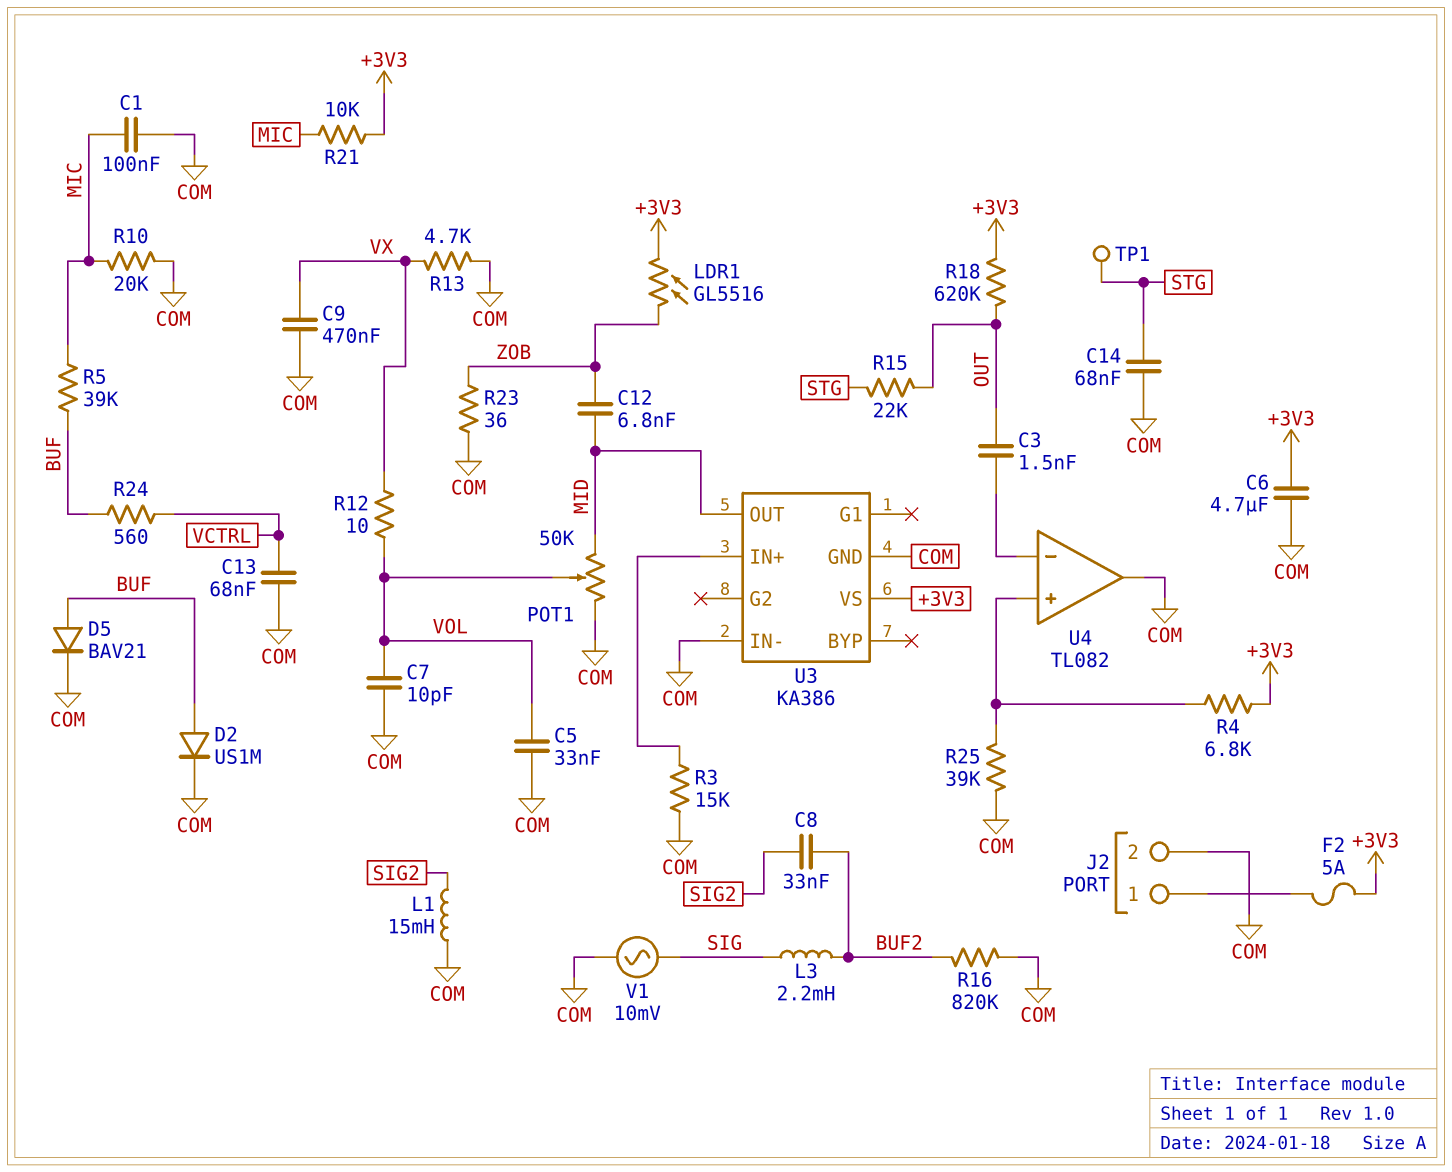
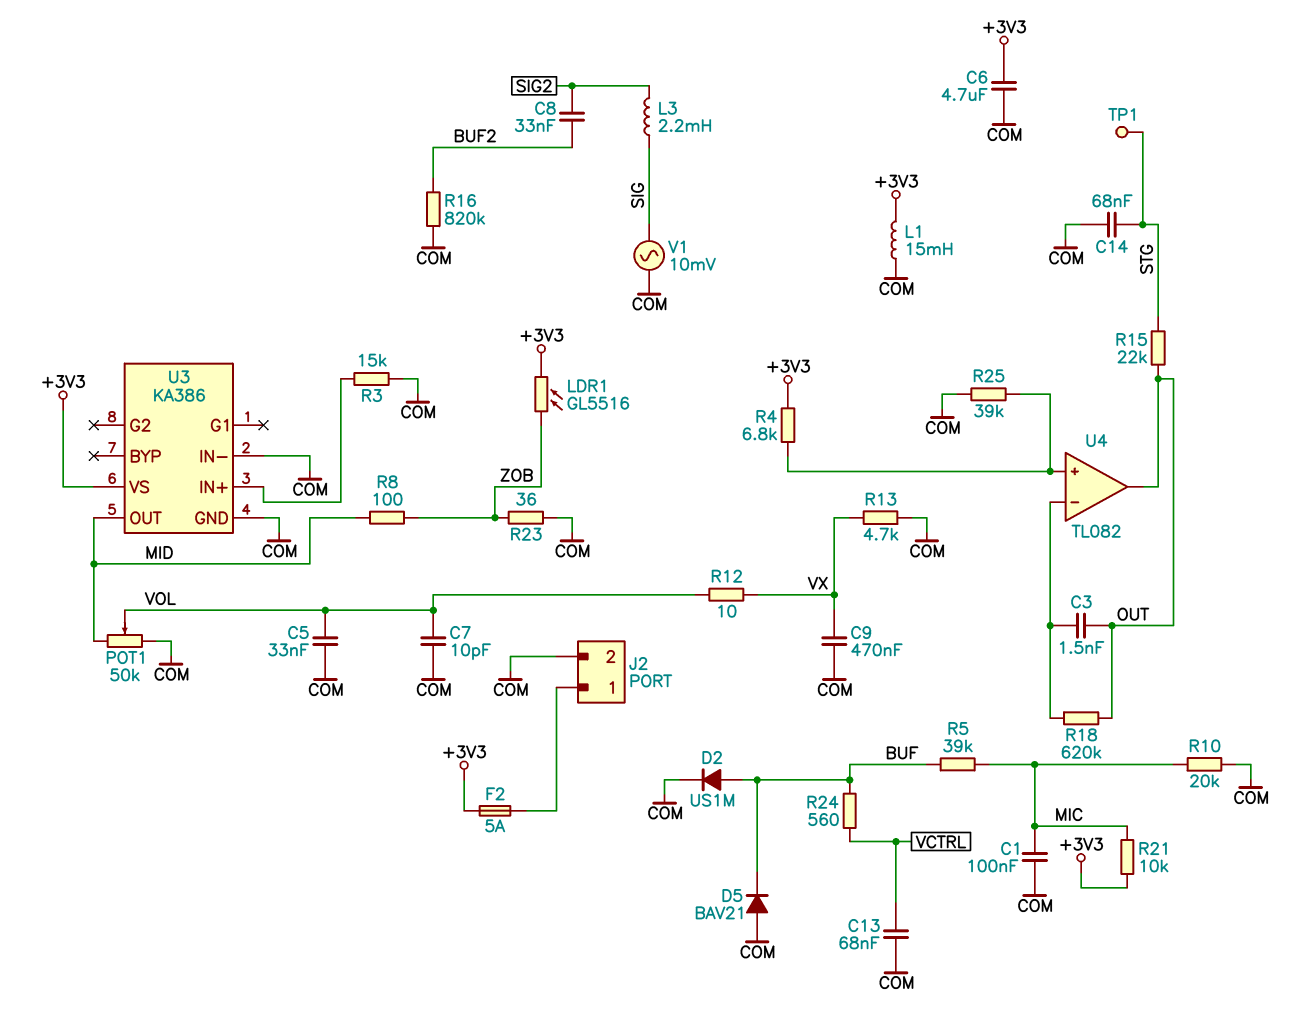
C12: 6.8nF (MID, ZOB) -> none
D5: diode BAV21 (A BUF, K COM) -> diode BAV21 (A COM, K BUF)
L1: 15mH (COM, SIG2) -> 15mH (+3V3, COM)
L3: 2.2mH (BUF2, SIG) -> 2.2mH (SIG, SIG2)
R8: none -> 100 (MID, ZOB)
R18: 620k (+3V3, OUT) -> 620k (OUT, U4/in-)
U4 pin out: COM -> OUT

